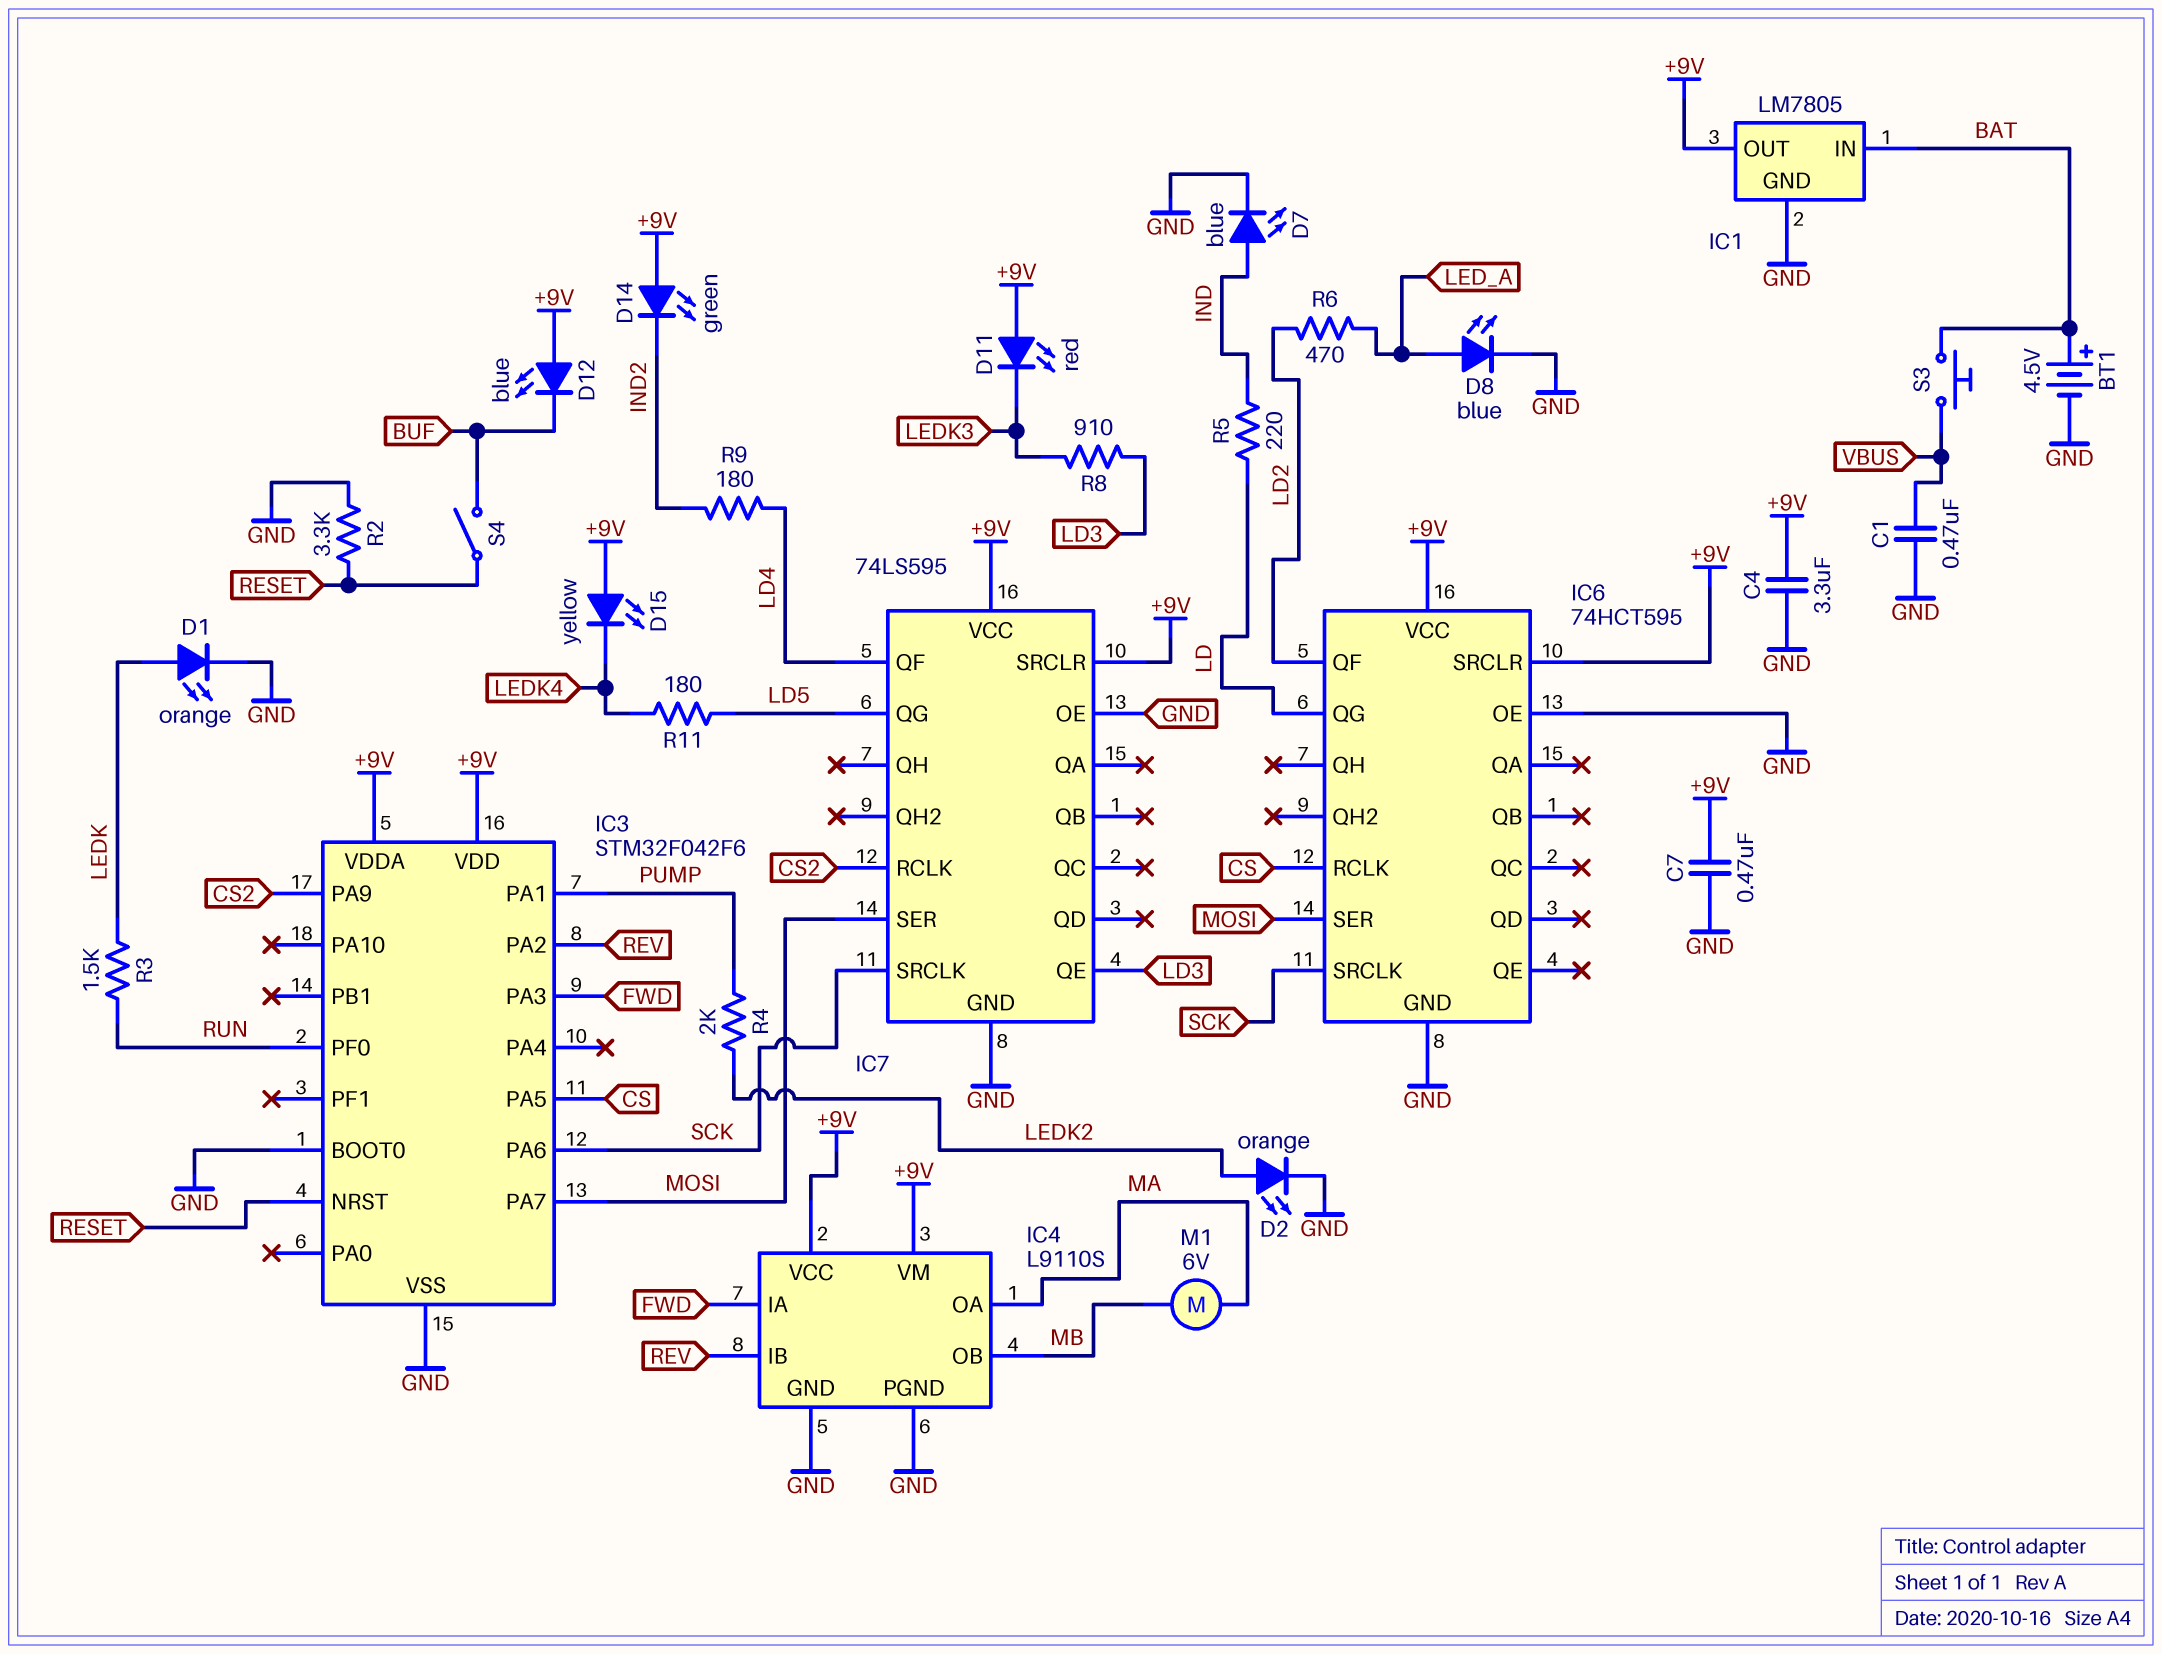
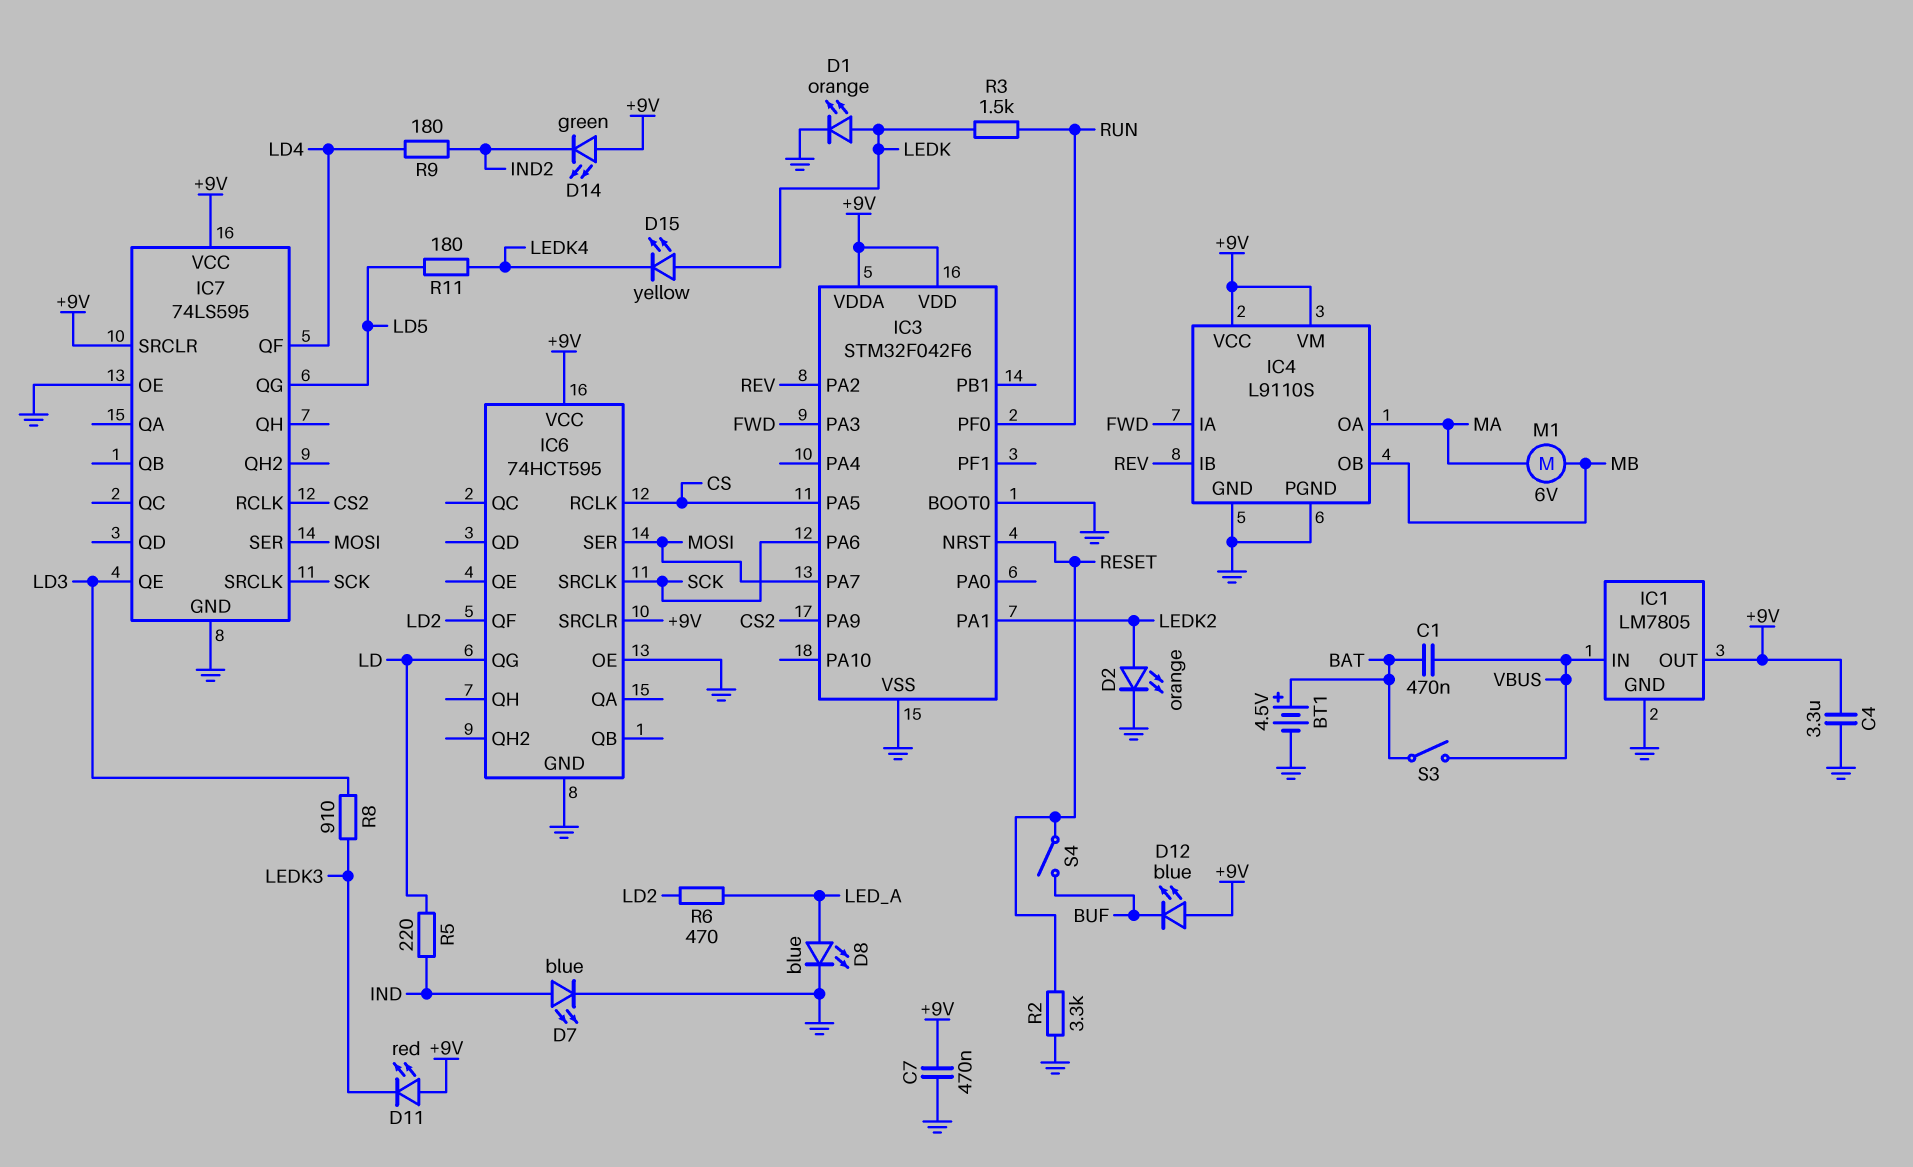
C1: 470nF (GND, VBUS) -> 470nF (BAT, VBUS)
D15: LED yellow (A +9V, K LEDK4) -> LED yellow (A LEDK, K LEDK4)
IC1 pin IN: BAT -> VBUS
IC3 pin PA1: PUMP -> LEDK2
R4: 2k (LEDK2, PUMP) -> none
S3: button (BAT, VBUS) -> switch (BAT, VBUS)

